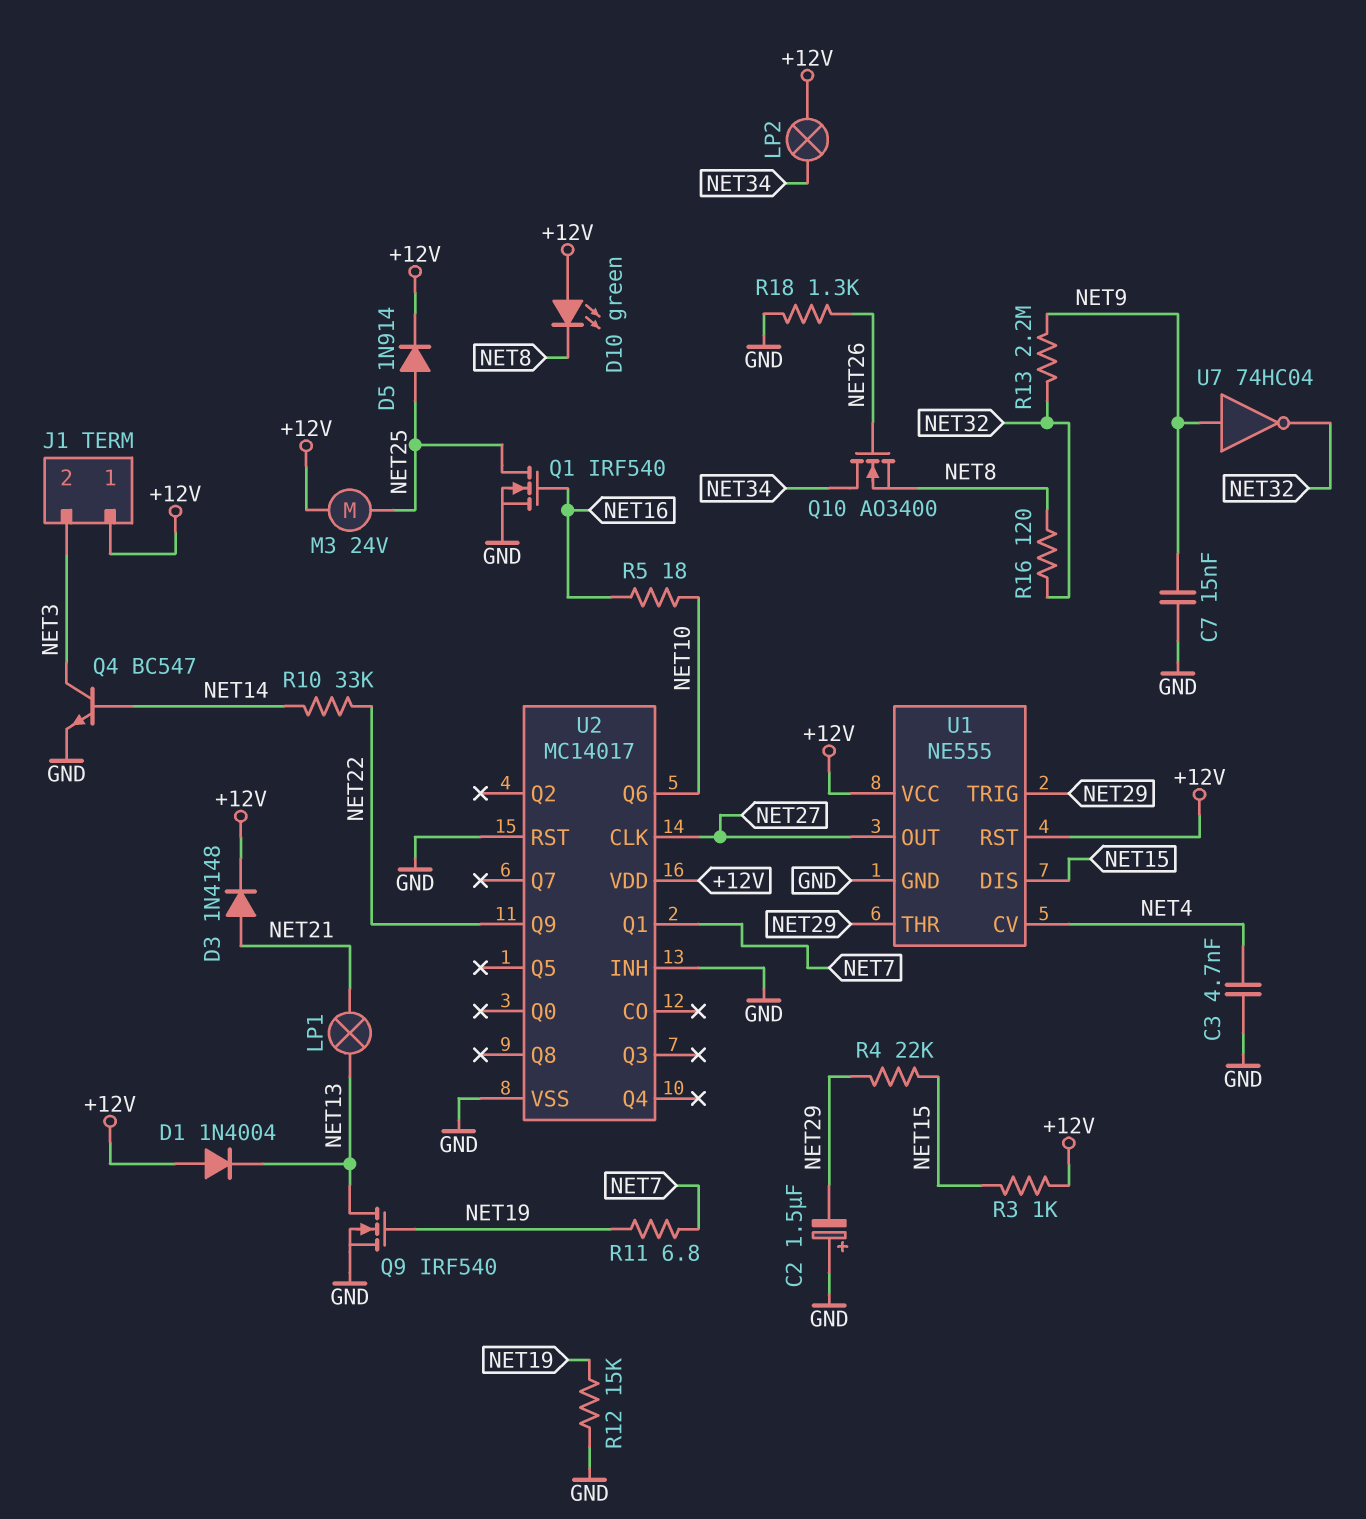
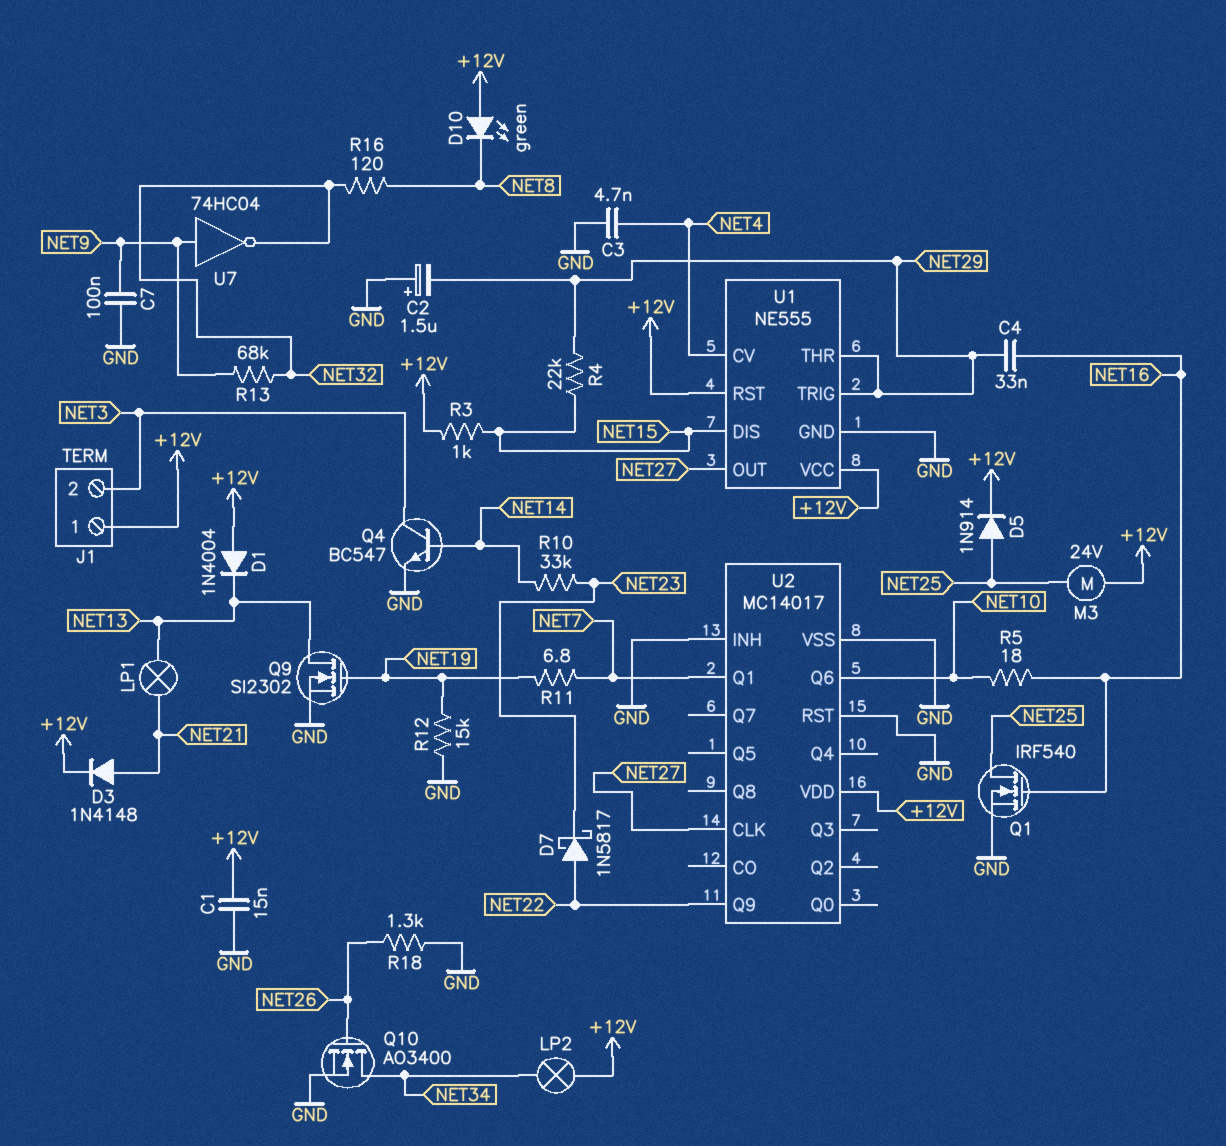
C1: none -> 15nF (+12V, GND)
C4: none -> 33nF (NET16, NET29)
C7: 15nF (GND, NET9) -> 100nF (GND, NET9)
D7: none -> schottky 1N5817 (A NET22, K NET23)
Q9: NMOS IRF540 (G NET19, D NET13, S GND) -> NMOS SI2302 (G NET19, D NET13, S GND)
Q10: NMOS AO3400 (G NET26, D NET34, S NET8) -> NMOS AO3400 (G NET26, D NET34, S GND)
R10: 33k (NET14, NET22) -> 33k (NET14, NET23)
R13: 2.2M (NET9, NET32) -> 68k (NET9, NET32)

